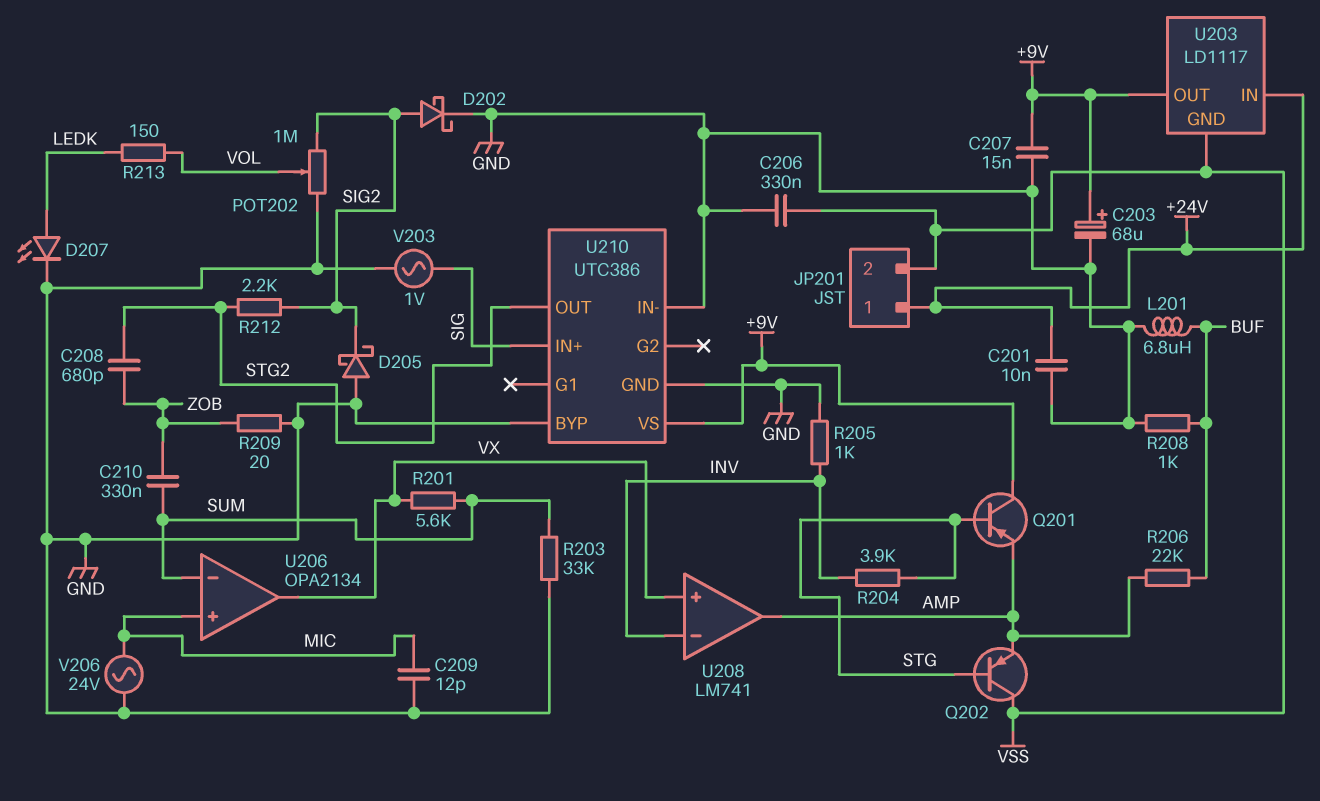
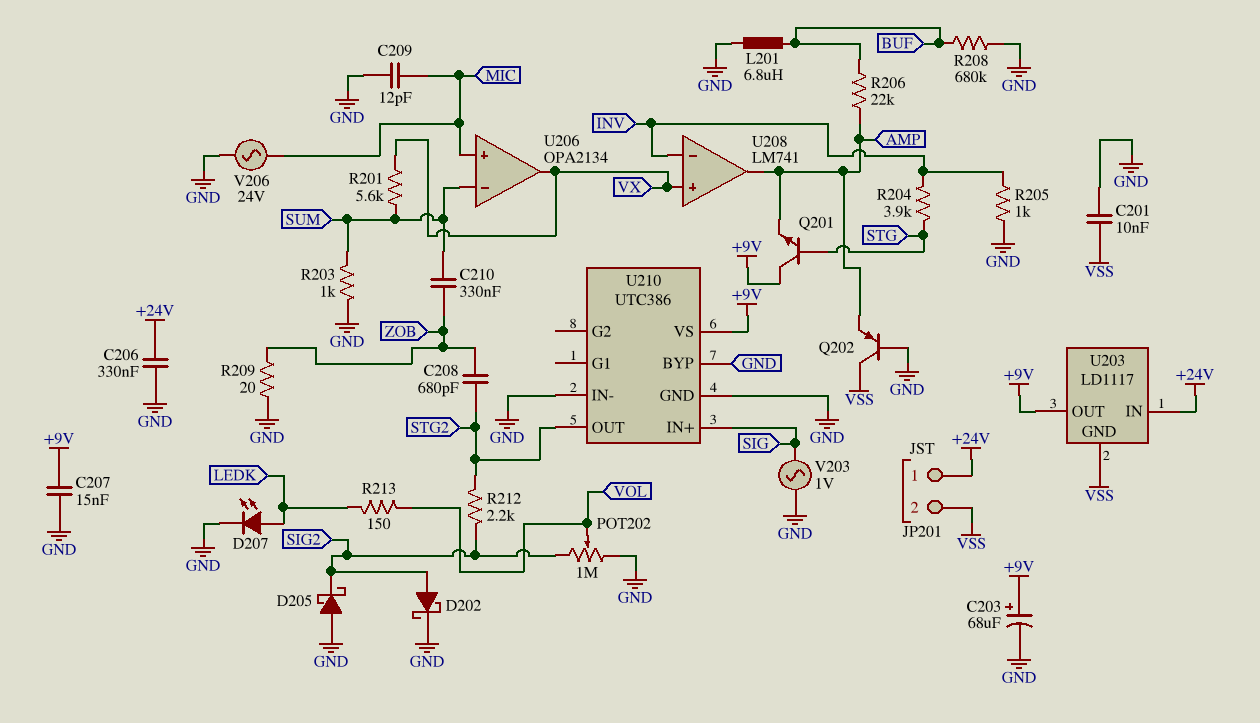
C201: 10nF (+24V, GND) -> 10nF (GND, VSS)
C206: 330nF (GND, VSS) -> 330nF (+24V, GND)
Q201: PNP (B STG, C +9V, E AMP) -> NPN (B STG, C +9V, E AMP)
Q202: PNP (B STG, C VSS, E AMP) -> PNP (B GND, C VSS, E AMP)
R203: 33k (GND, SUM) -> 1k (GND, SUM)
R208: 1k (BUF, GND) -> 680k (BUF, GND)

